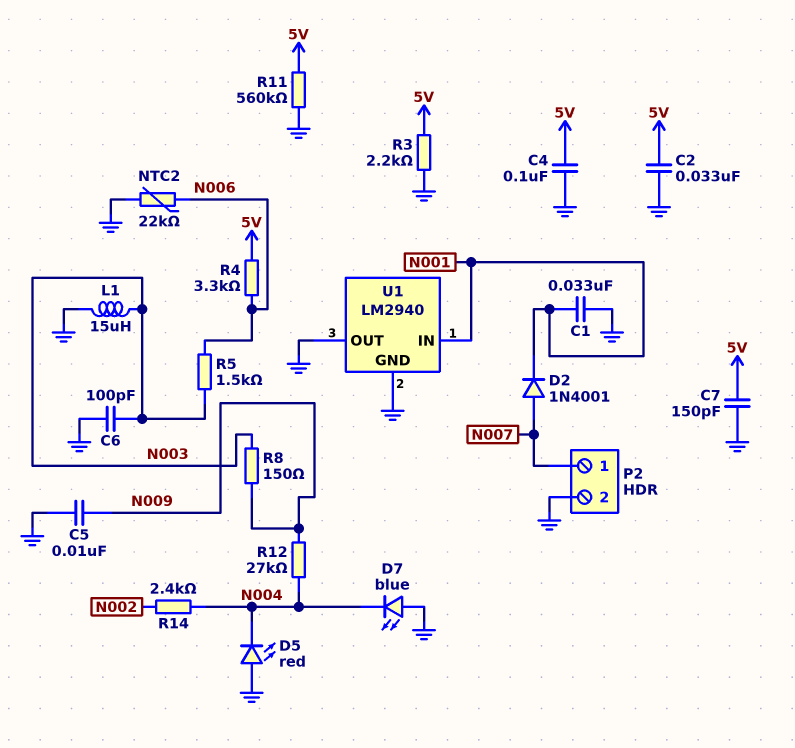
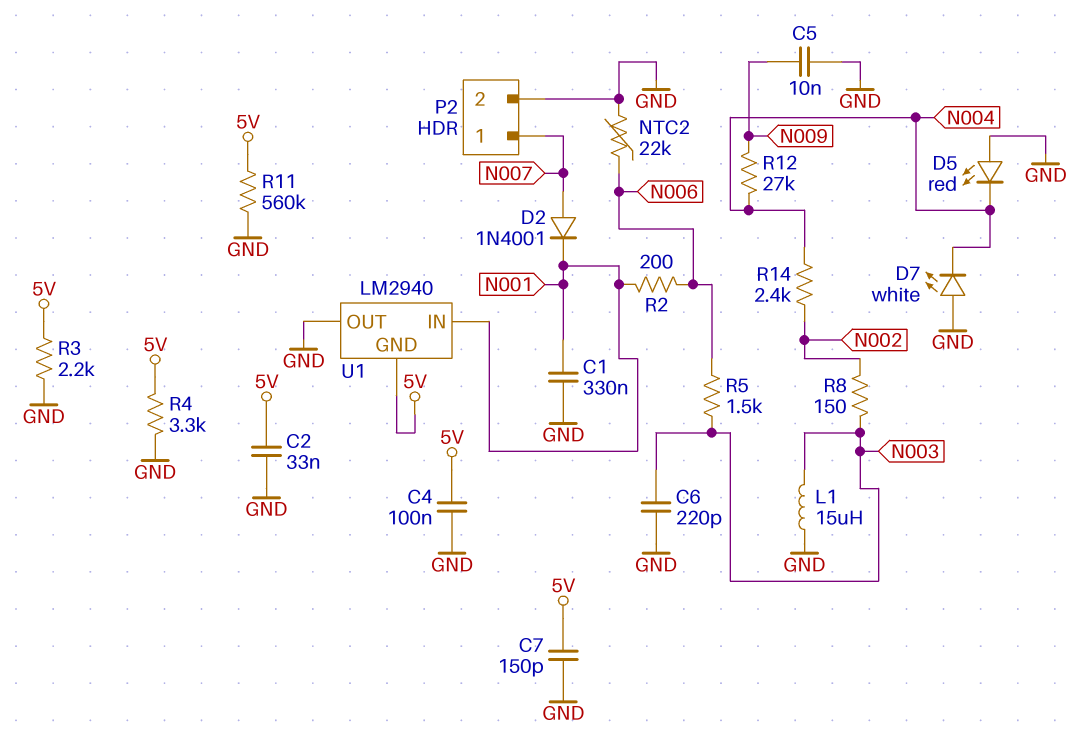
C1: 33nF (GND, N001) -> 330nF (GND, N001)
C6: 100pF (GND, N003) -> 220pF (GND, N003)
D7: LED blue (A GND, K N004) -> LED white (A GND, K N004)
R2: none -> 200 (N001, N006)
R4: 3.3k (5V, N006) -> 3.3k (5V, GND)
R8: 150 (N003, N009) -> 150 (N002, N003)
U1 pin GND: GND -> 5V

